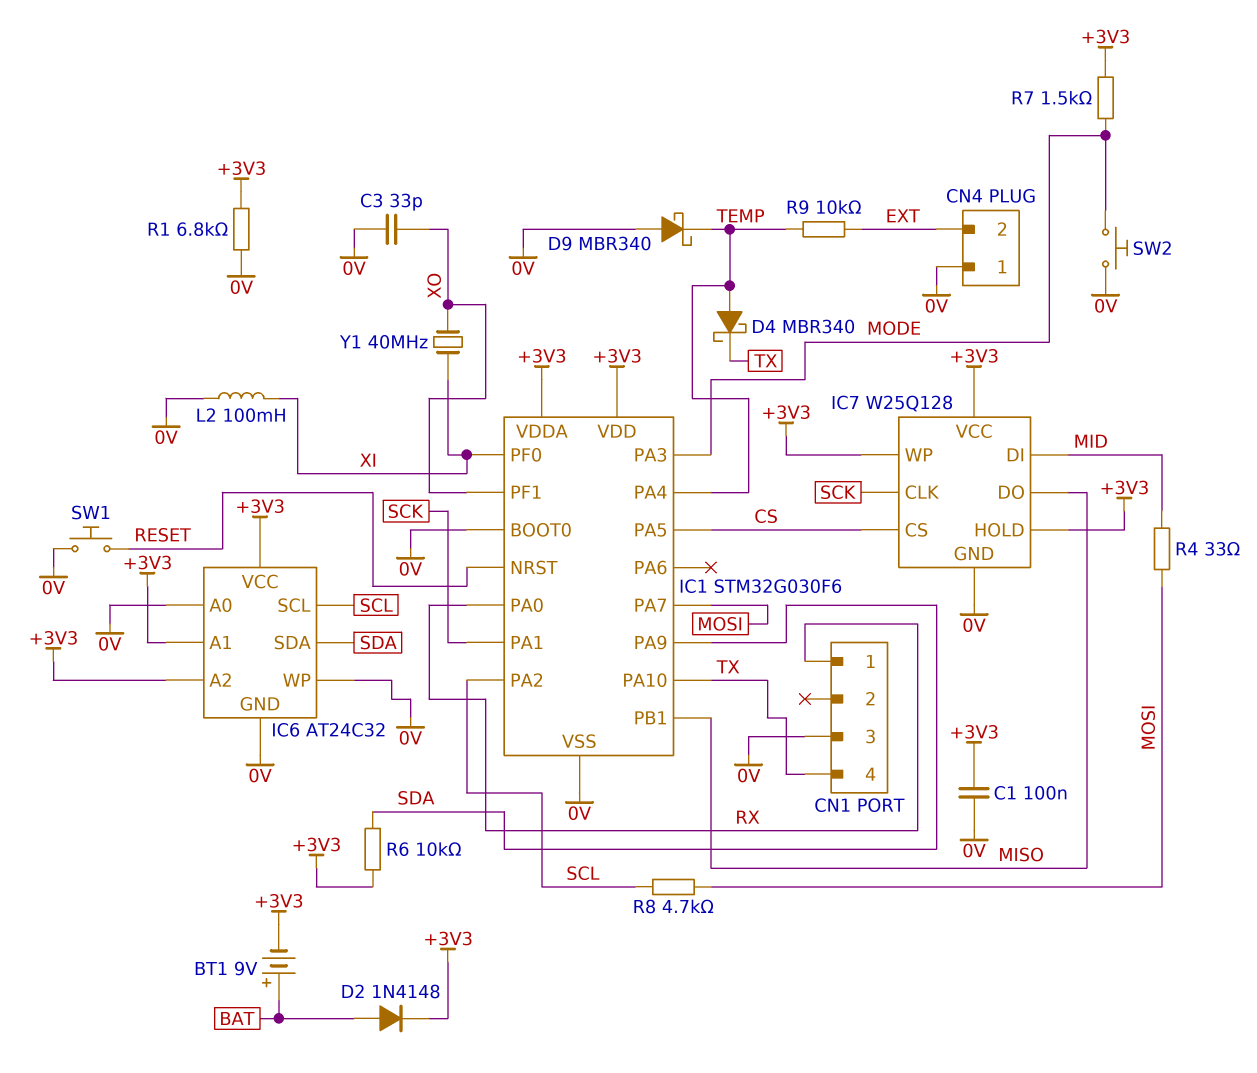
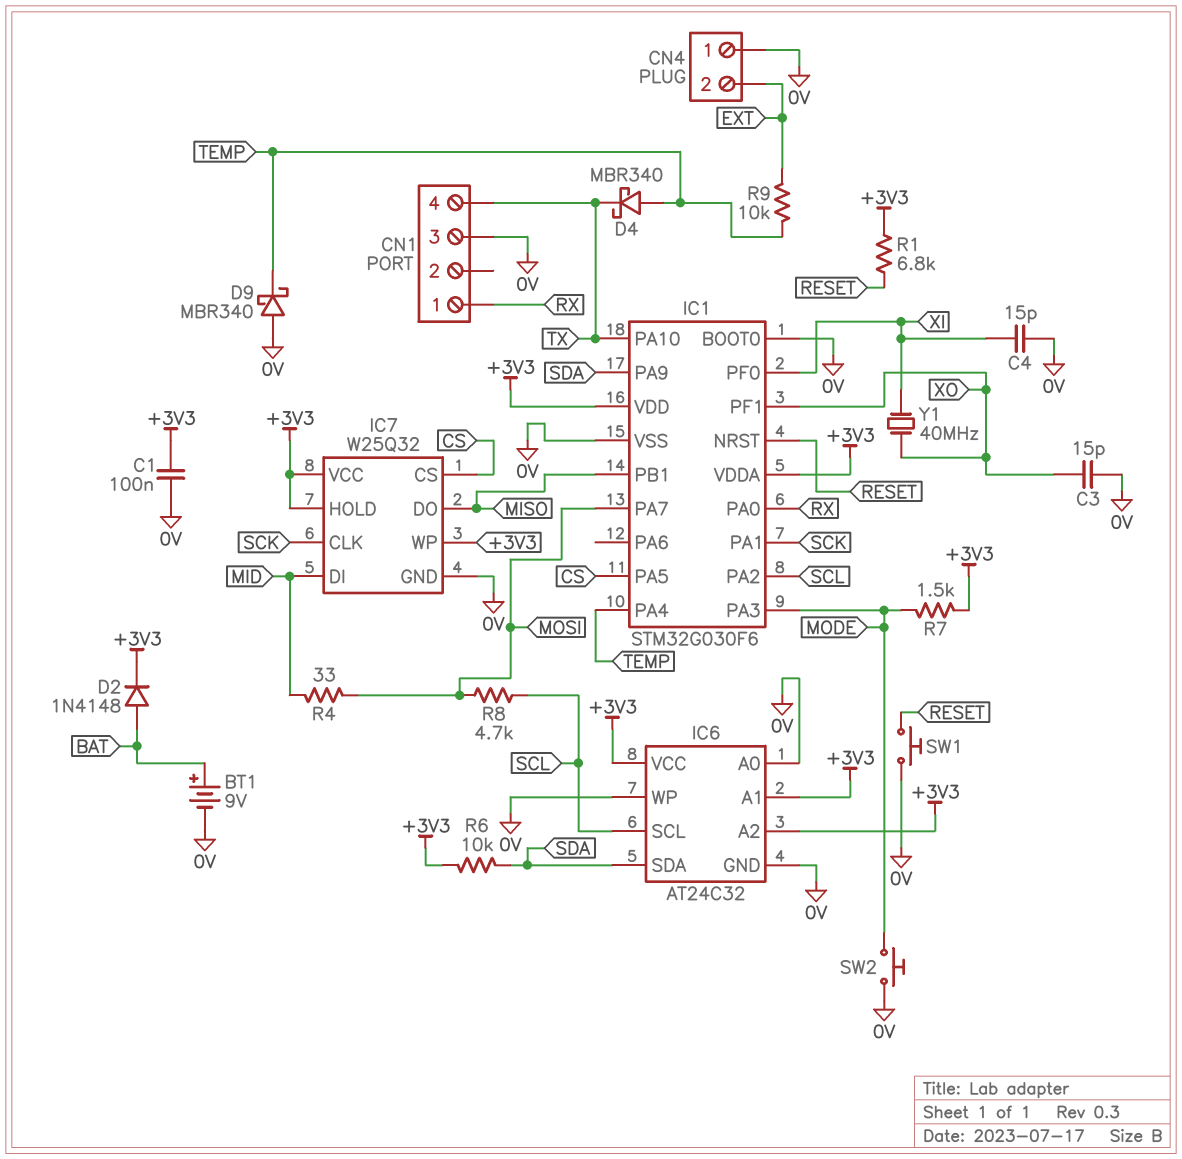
BT1: 9V (plus BAT, minus +3V3) -> 9V (plus BAT, minus 0V)
C3: 33pF (0V, XO) -> 15pF (0V, XO)
C4: none -> 15pF (0V, XI)
IC7: W25Q128 -> W25Q32
L2: 100mH (0V, XI) -> none
R1: 6.8k (+3V3, 0V) -> 6.8k (+3V3, RESET)

